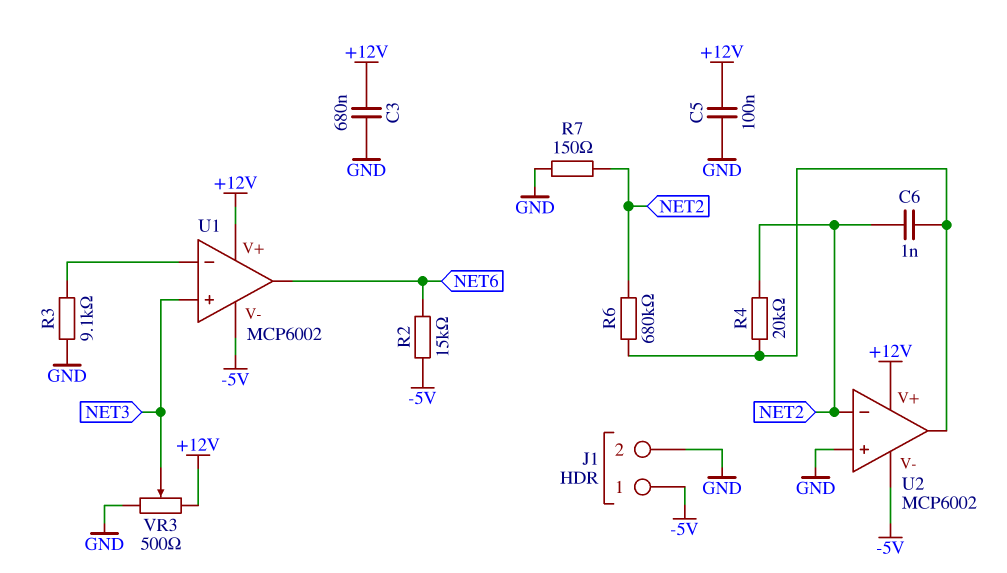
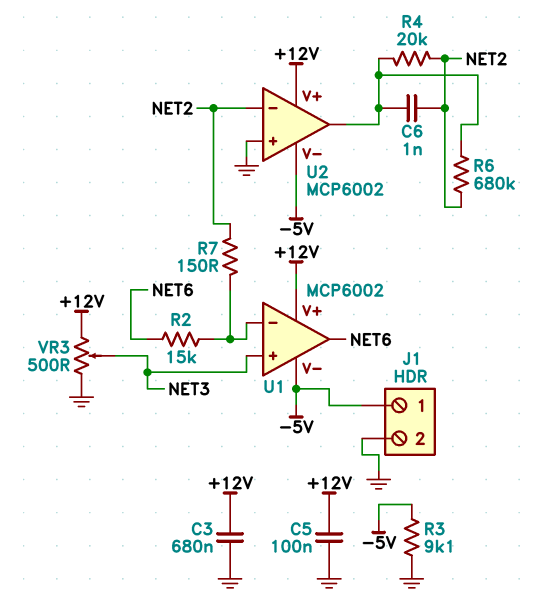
R2: 15k (-5V, NET6) -> 15k (NET6, U1/in-)
R3: 9.1k (GND, U1/in-) -> 9.1k (-5V, GND)
R7: 150 (GND, NET2) -> 150 (NET2, U1/in-)

